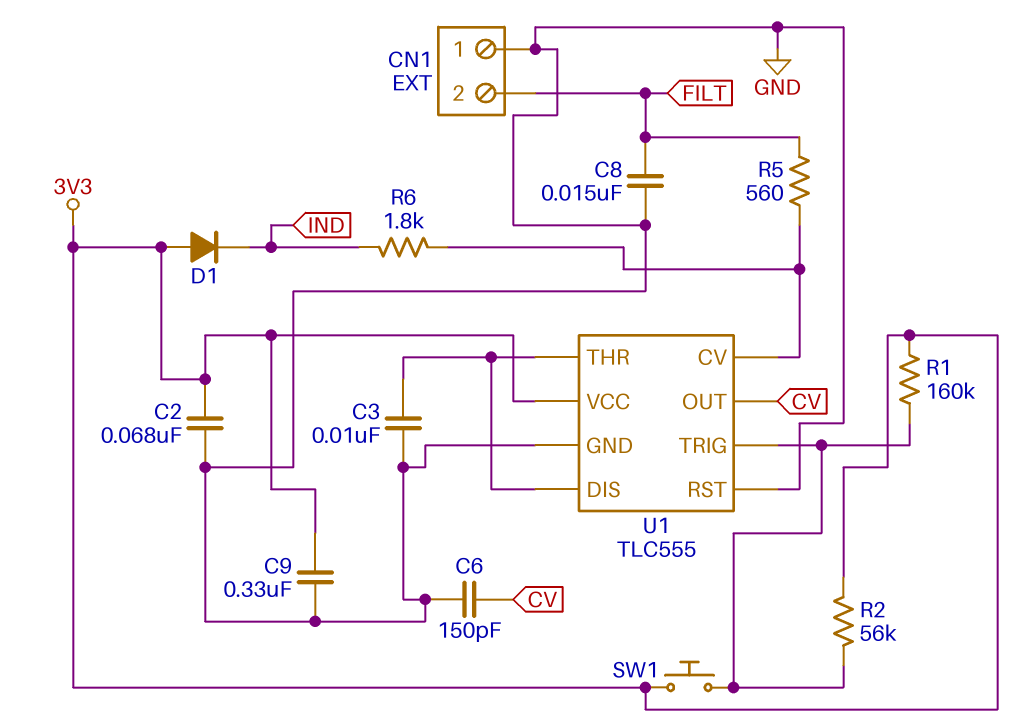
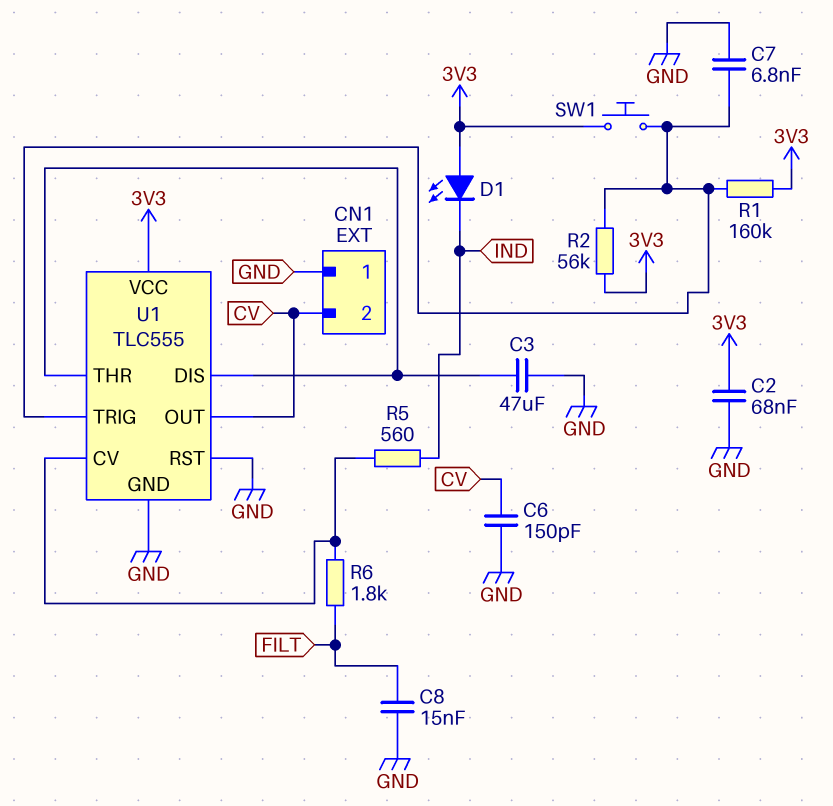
C3: 10nF (GND, U1/DIS) -> 47uF (GND, U1/DIS)
C7: none -> 6.8nF (GND, U1/TRIG)
C9: 330nF (3V3, GND) -> none
CN1 pin 2: FILT -> CV
D1: diode (A 3V3, K IND) -> LED (A 3V3, K IND)
R5: 560 (FILT, U1/CV) -> 560 (IND, U1/CV)
R6: 1.8k (IND, U1/CV) -> 1.8k (FILT, U1/CV)

